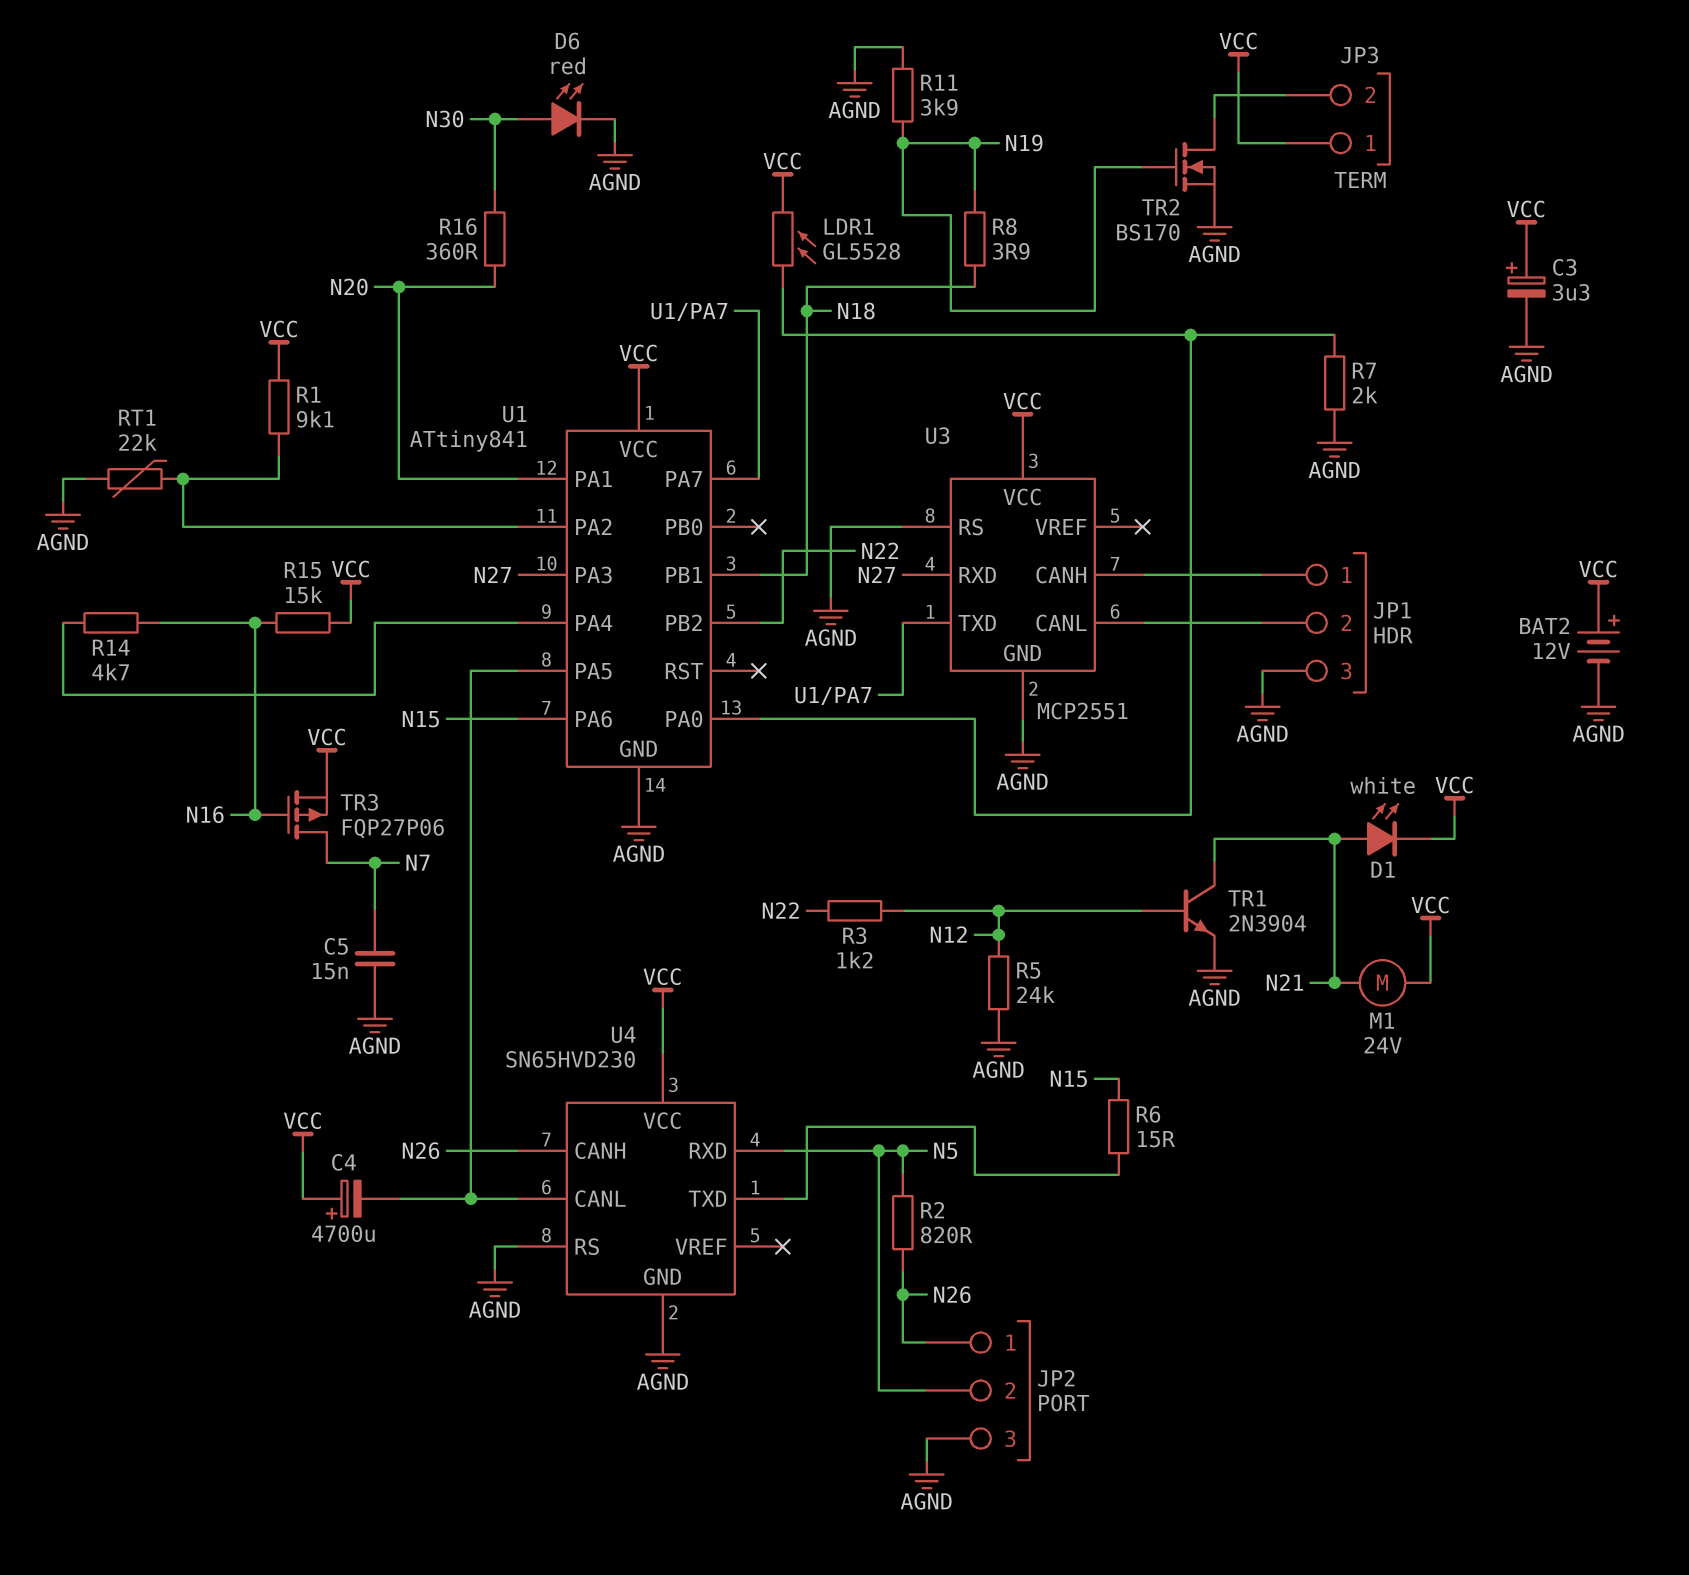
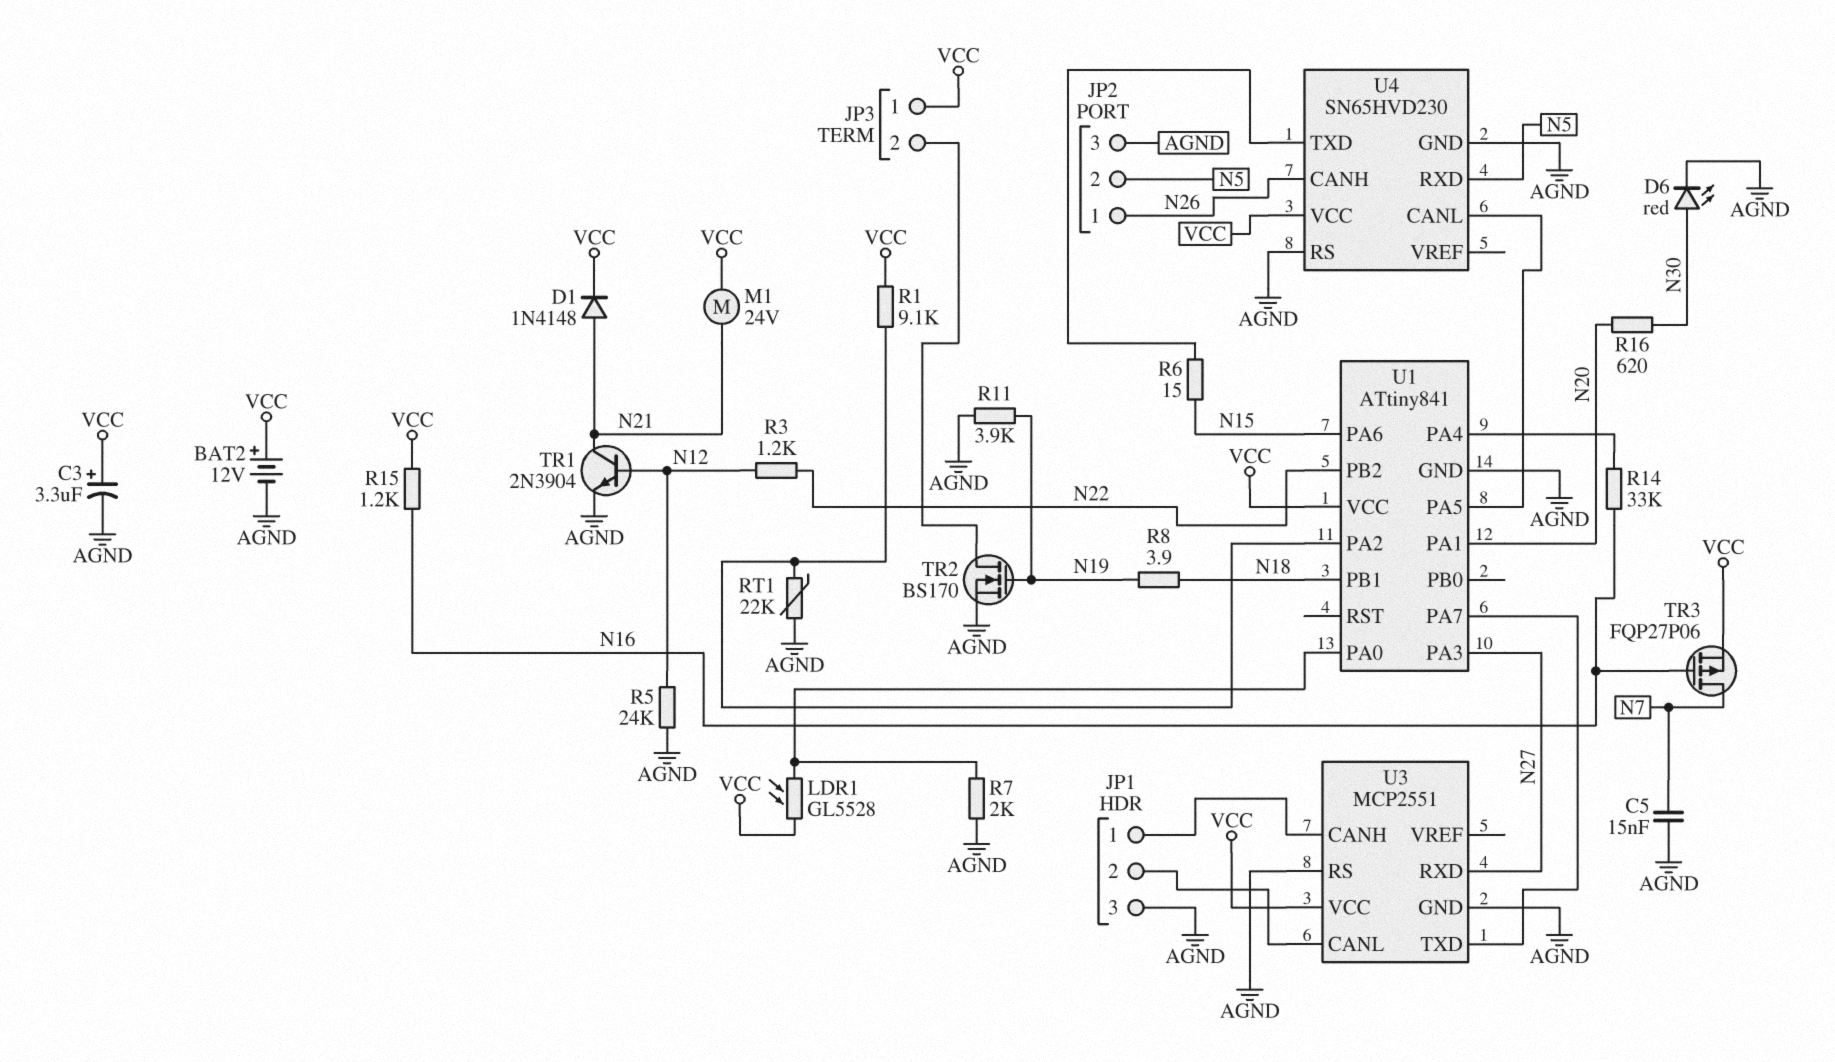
C4: 4700uF (plus VCC, minus U1/PA5) -> none
D1: LED white (A N21, K VCC) -> diode 1N4148 (A N21, K VCC)
R2: 820 (N5, N26) -> none
R14: 4.7k (N16, U1/PA4) -> 33k (N16, U1/PA4)
R15: 15k (N16, VCC) -> 1.2k (N16, VCC)
R16: 360 (N20, N30) -> 620 (N20, N30)

